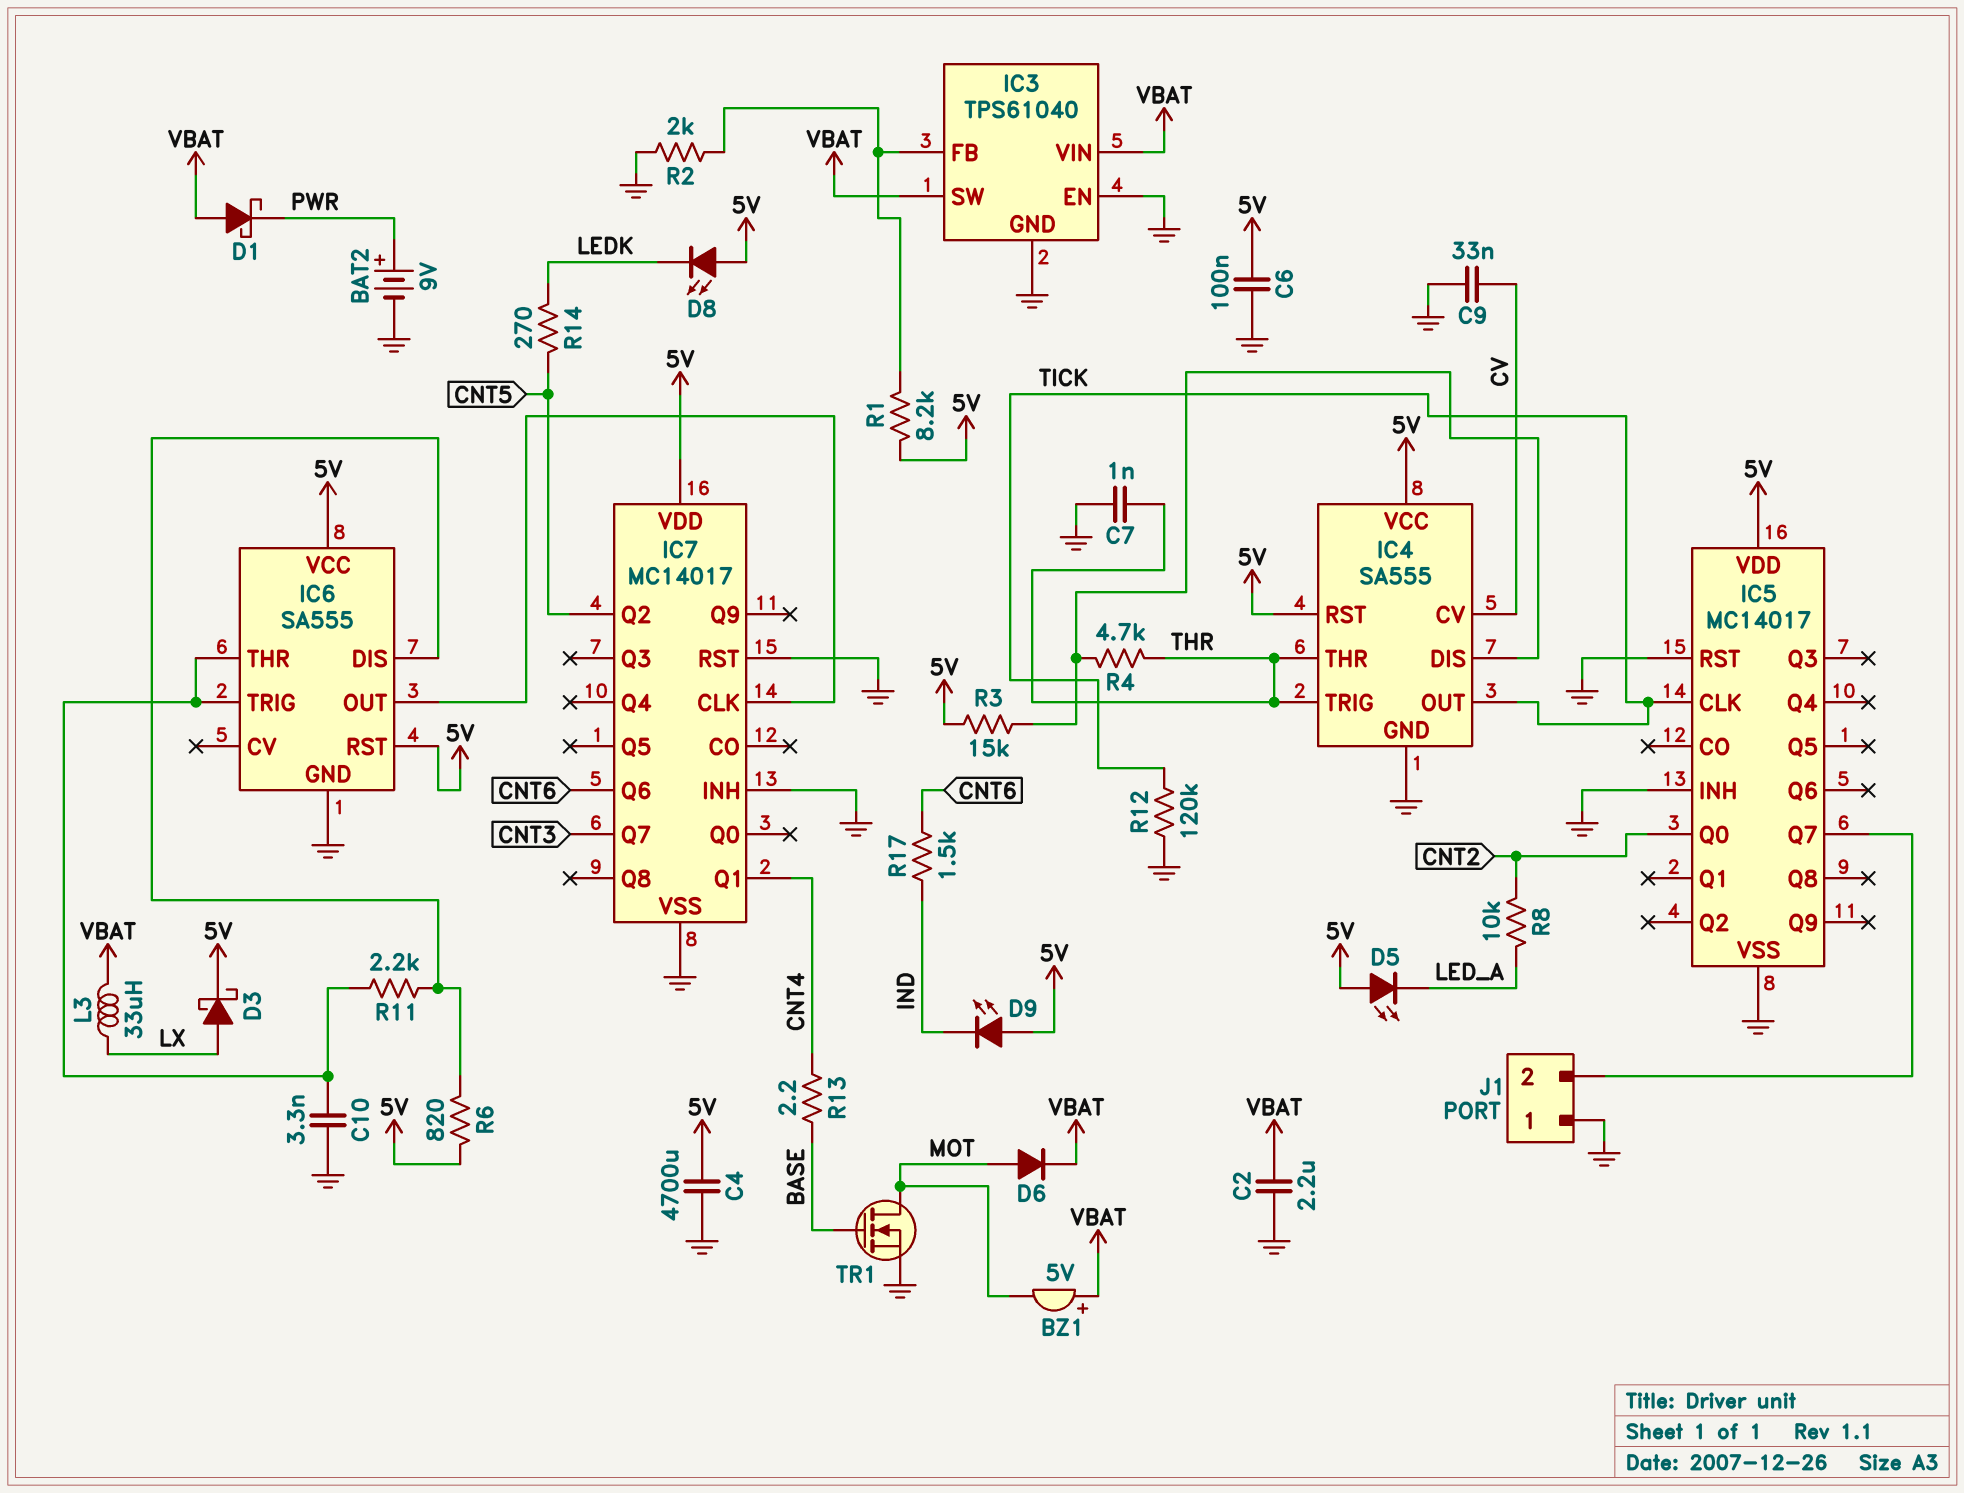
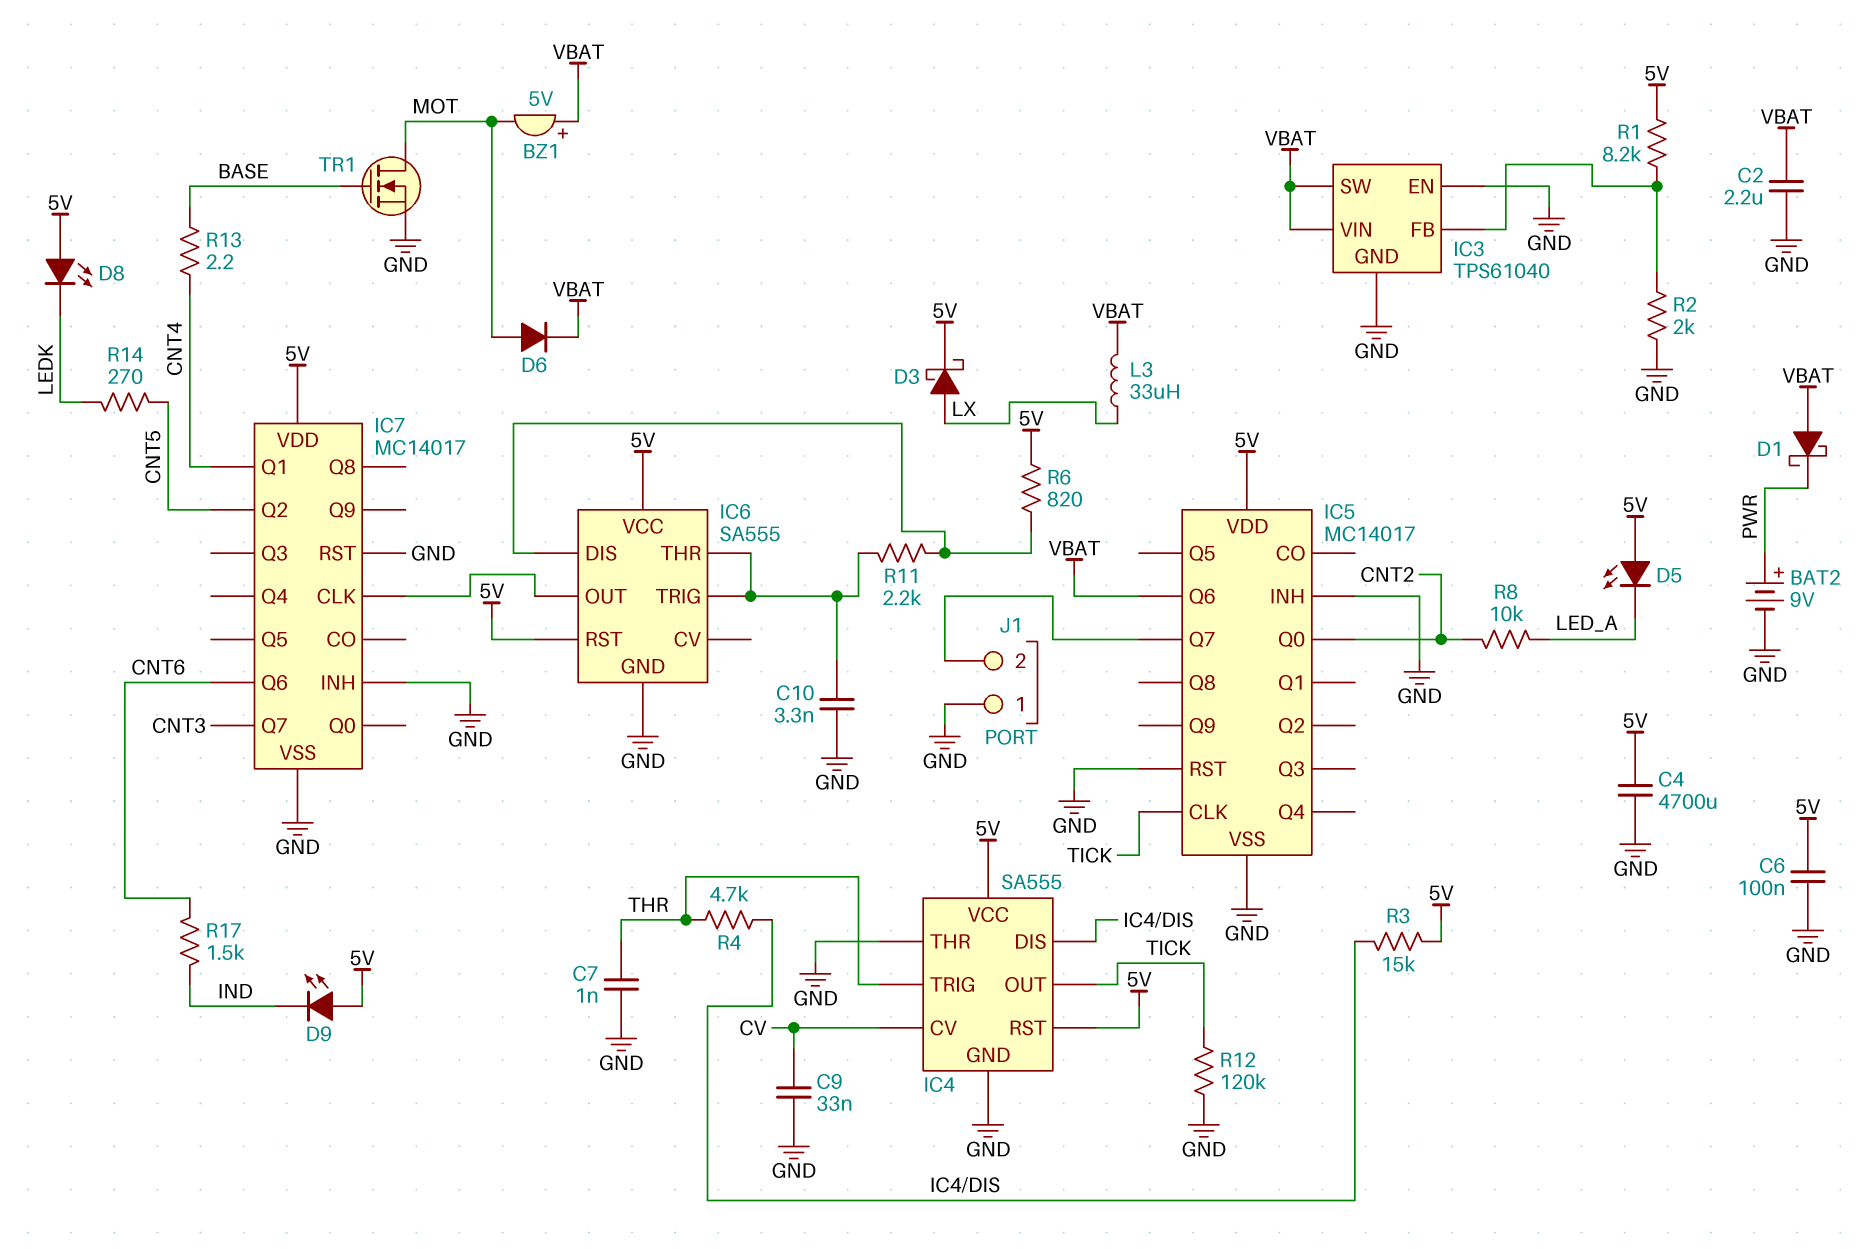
IC4 pin THR: THR -> GND
IC5 pin Q6: none -> VBAT

